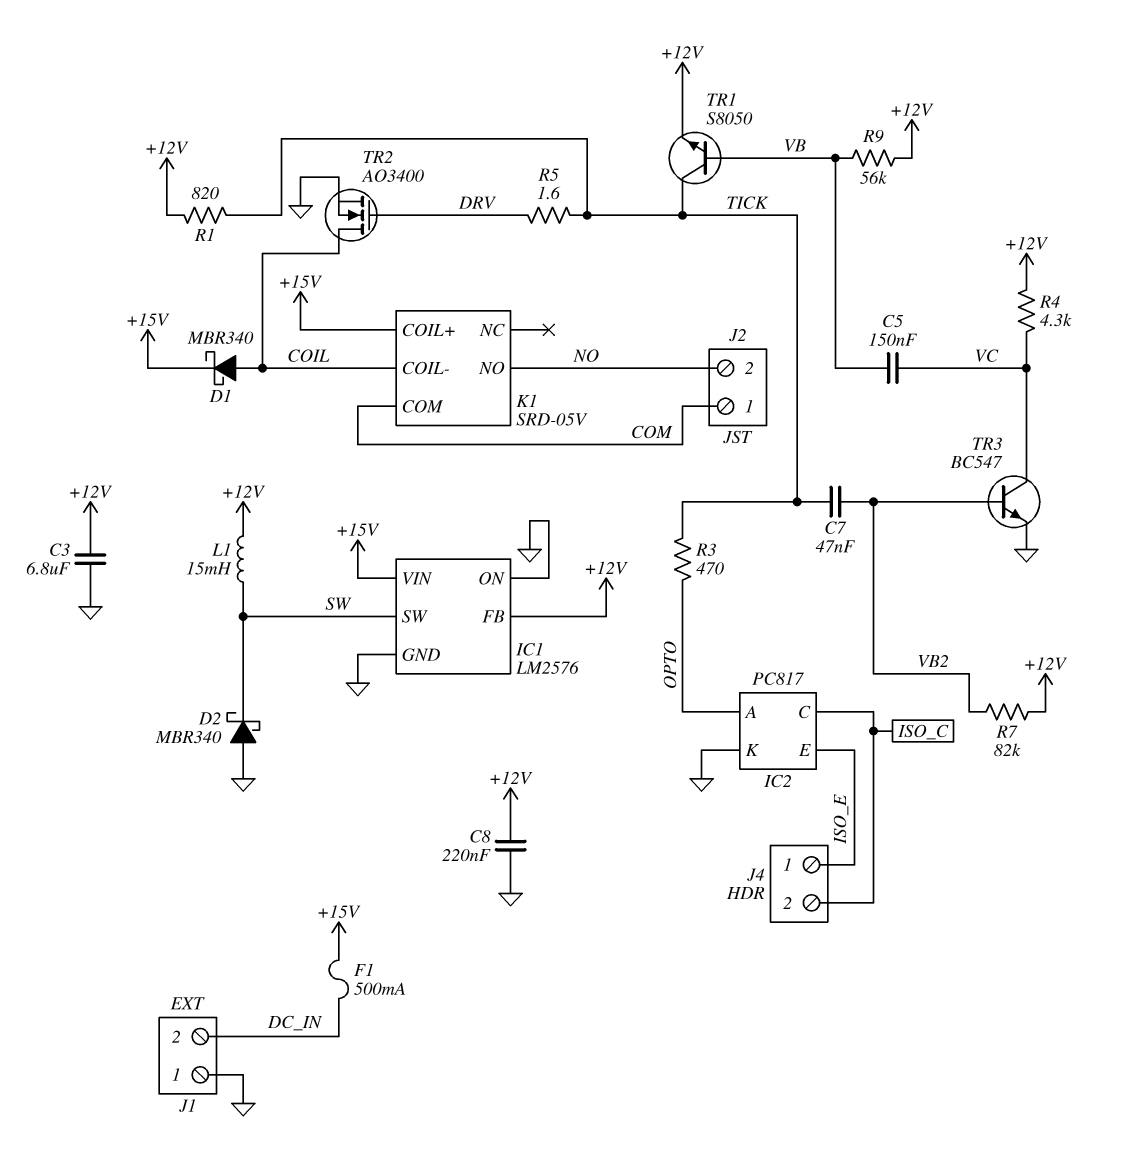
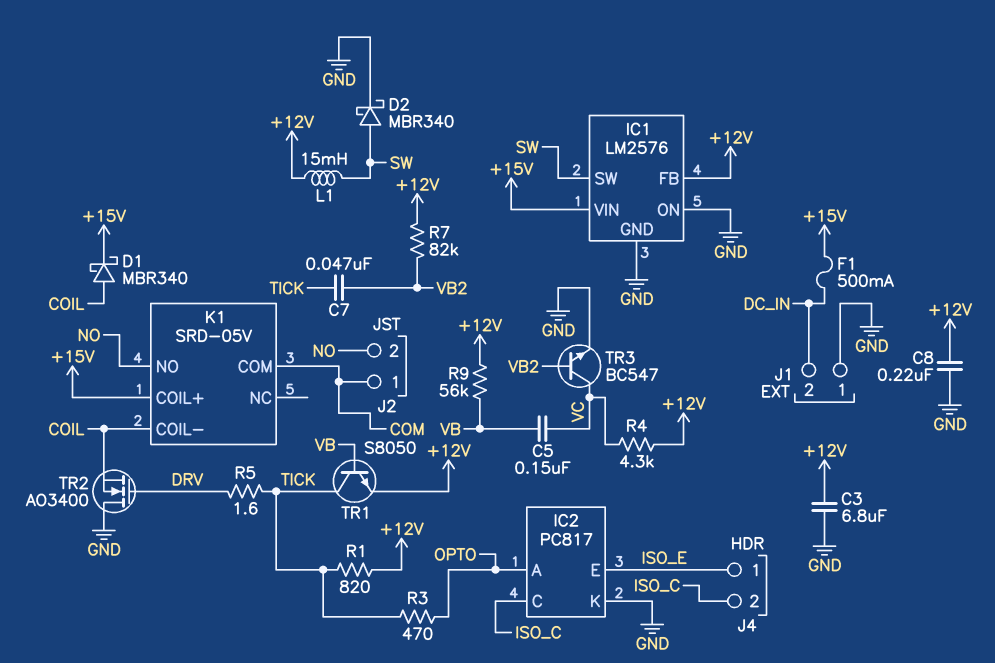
D2: schottky MBR340 (A GND, K SW) -> schottky MBR340 (A SW, K GND)
TR2: NMOS AO3400 (G DRV, D COIL, S GND) -> NMOS AO3400 (G DRV, D GND, S COIL)

